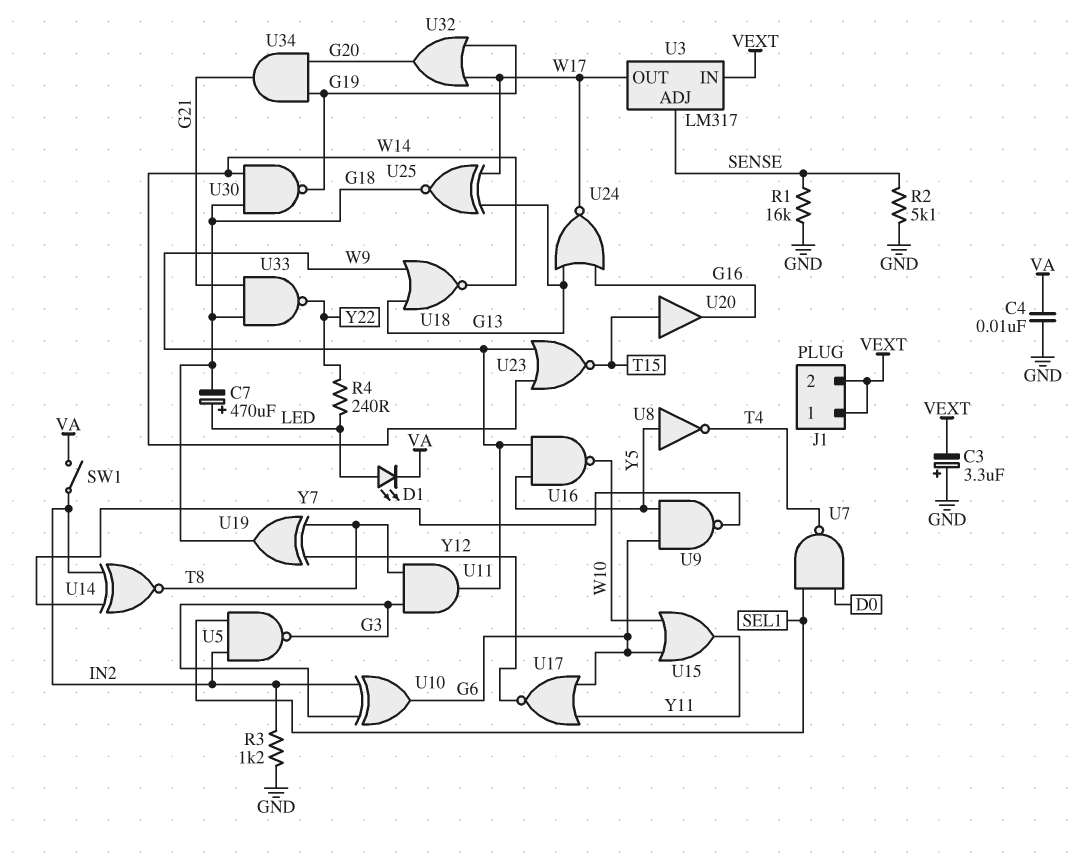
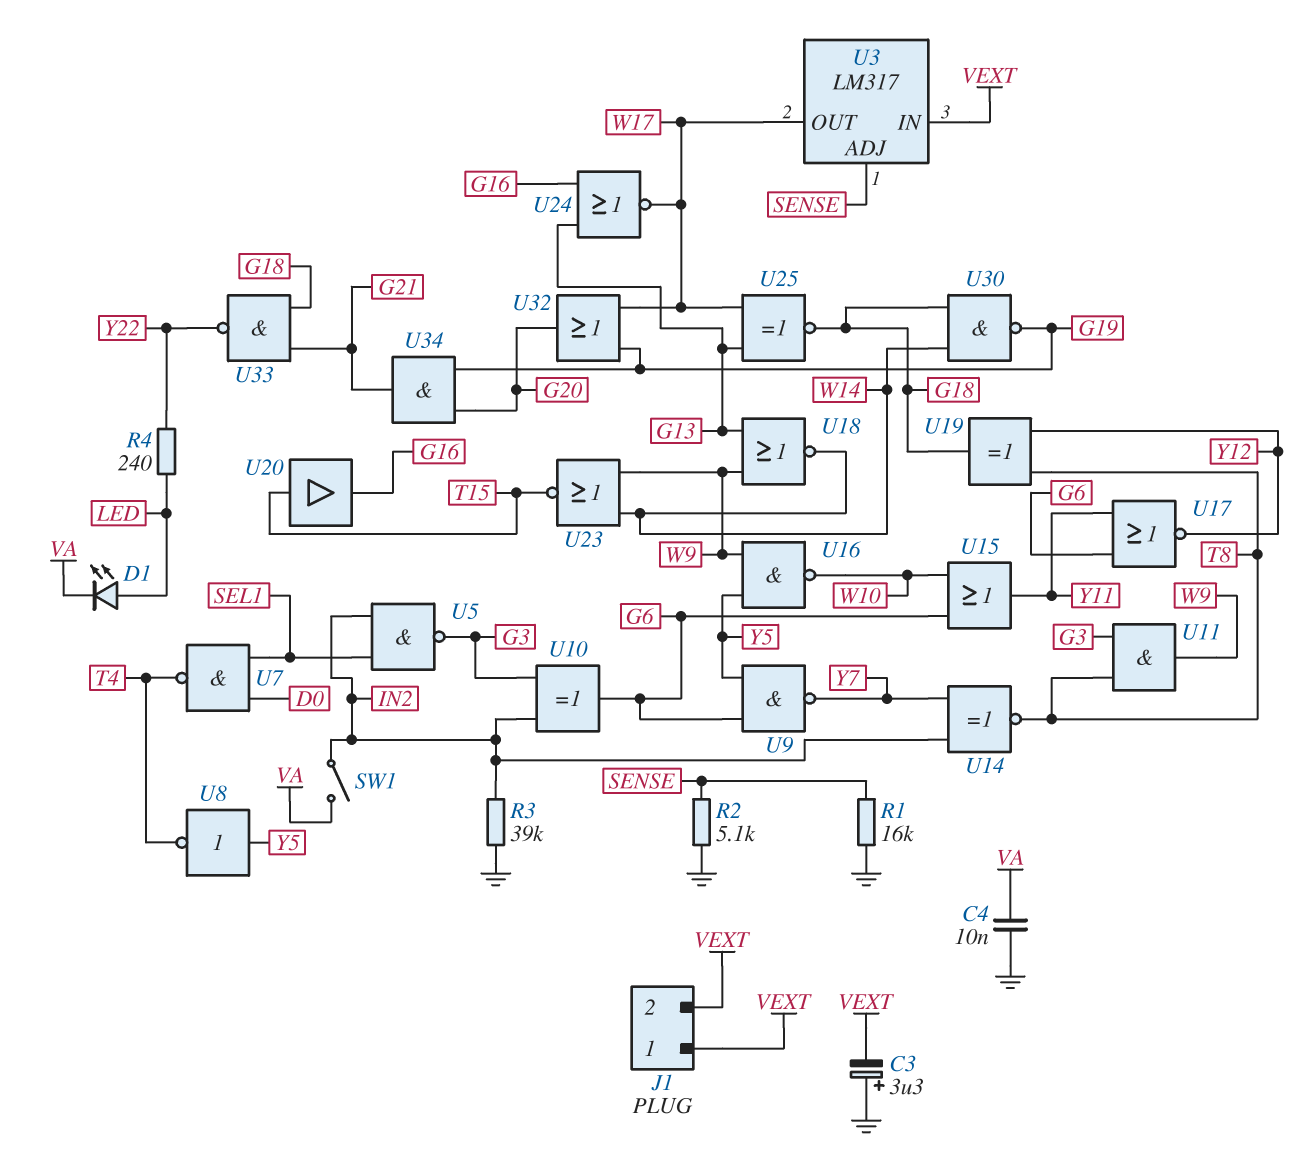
C7: 470uF (plus LED, minus G18) -> none
R3: 1.2k (GND, IN2) -> 39k (GND, IN2)

